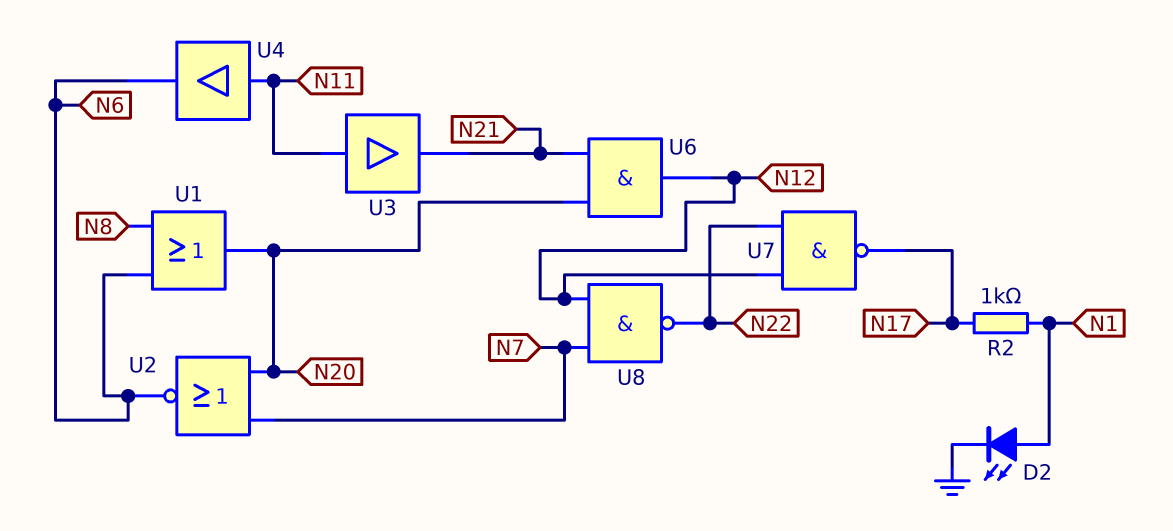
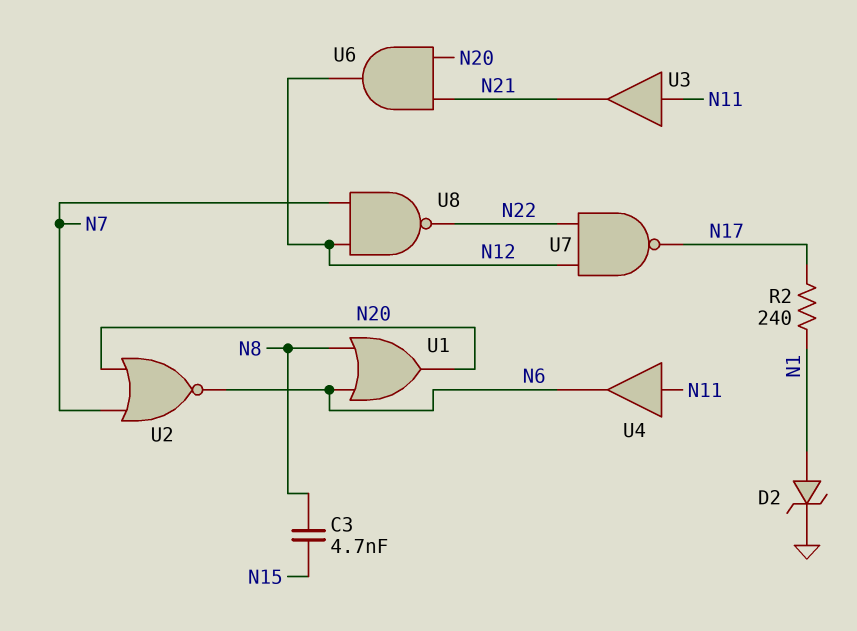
C3: none -> 4.7nF (N8, N15)
D2: LED (A N1, K GND) -> zener (A N1, K GND)
R2: 1k (N1, N17) -> 240 (N1, N17)

